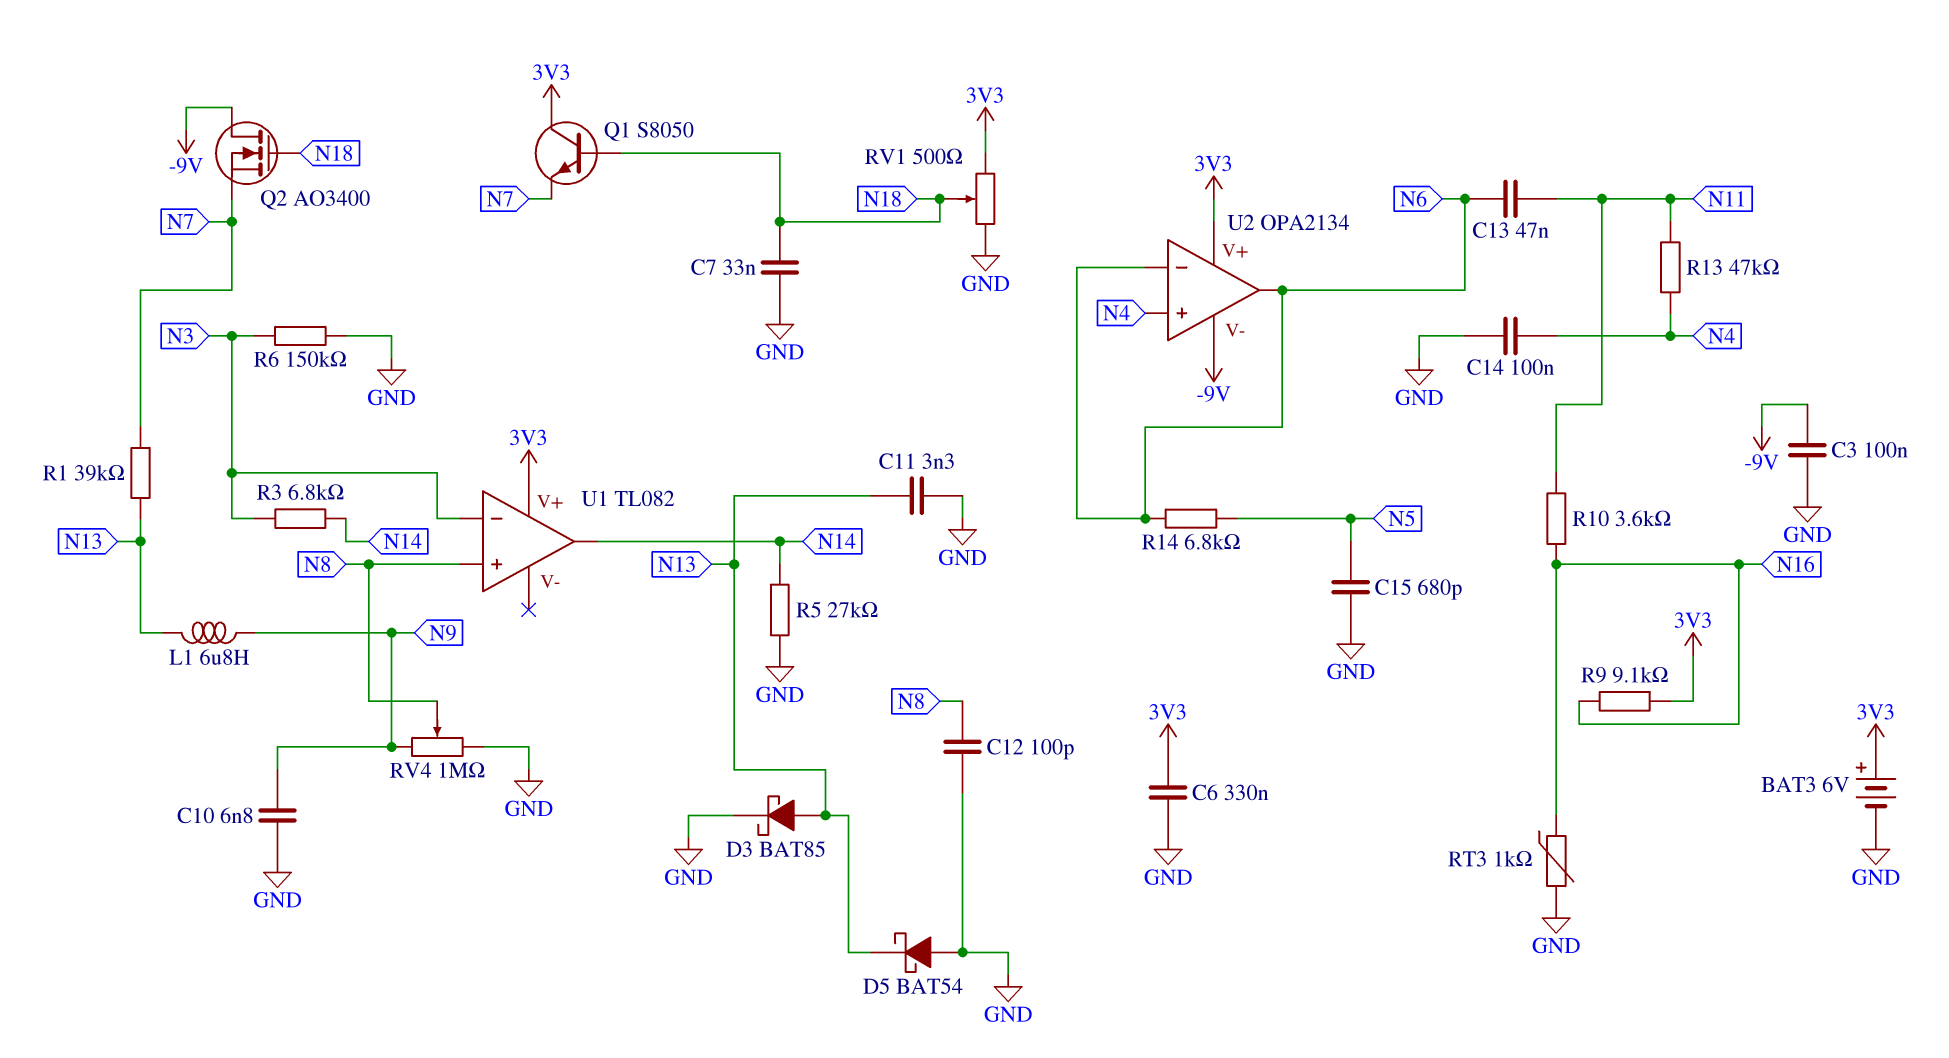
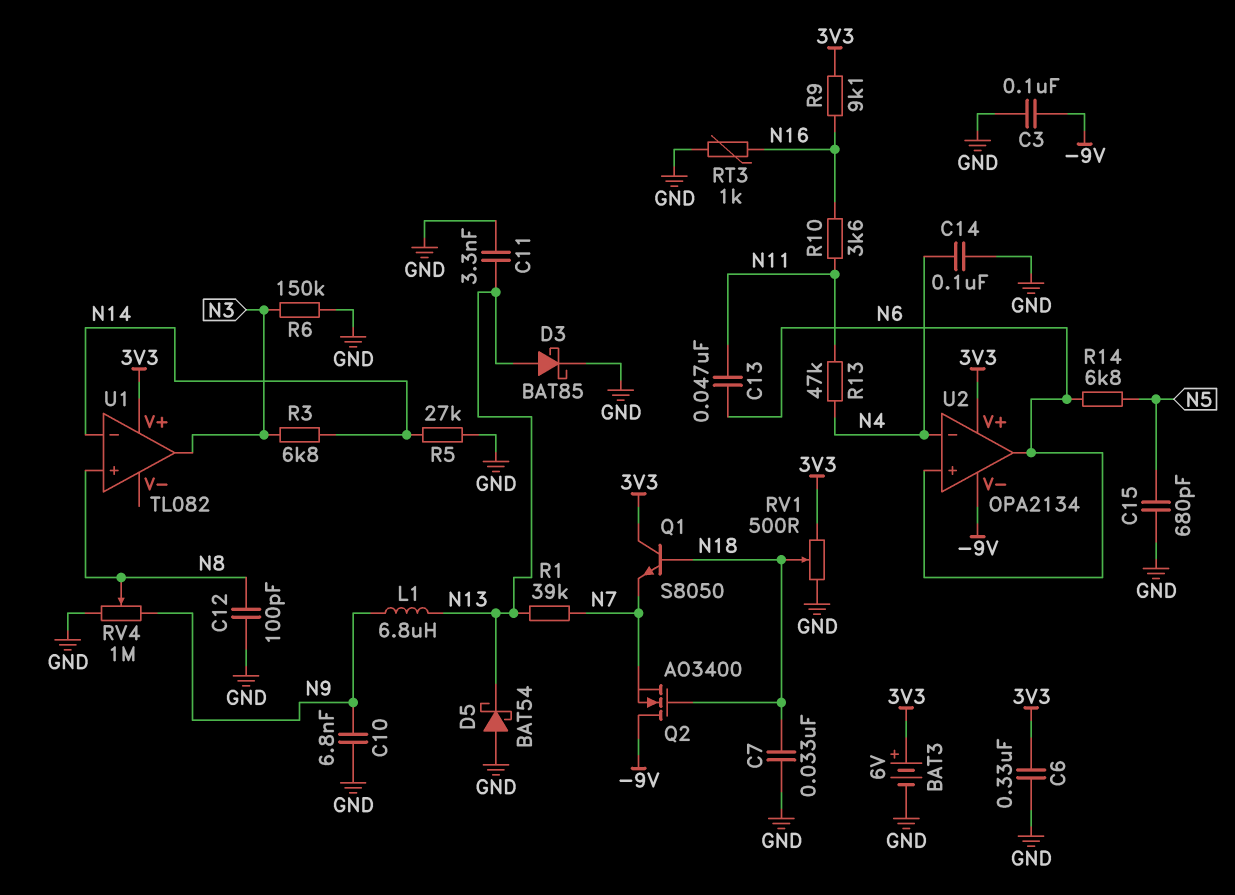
U1 pin in-: N3 -> N14
U1 pin out: N14 -> N3
U2 pin in+: N4 -> N6
U2 pin in-: N6 -> N4

